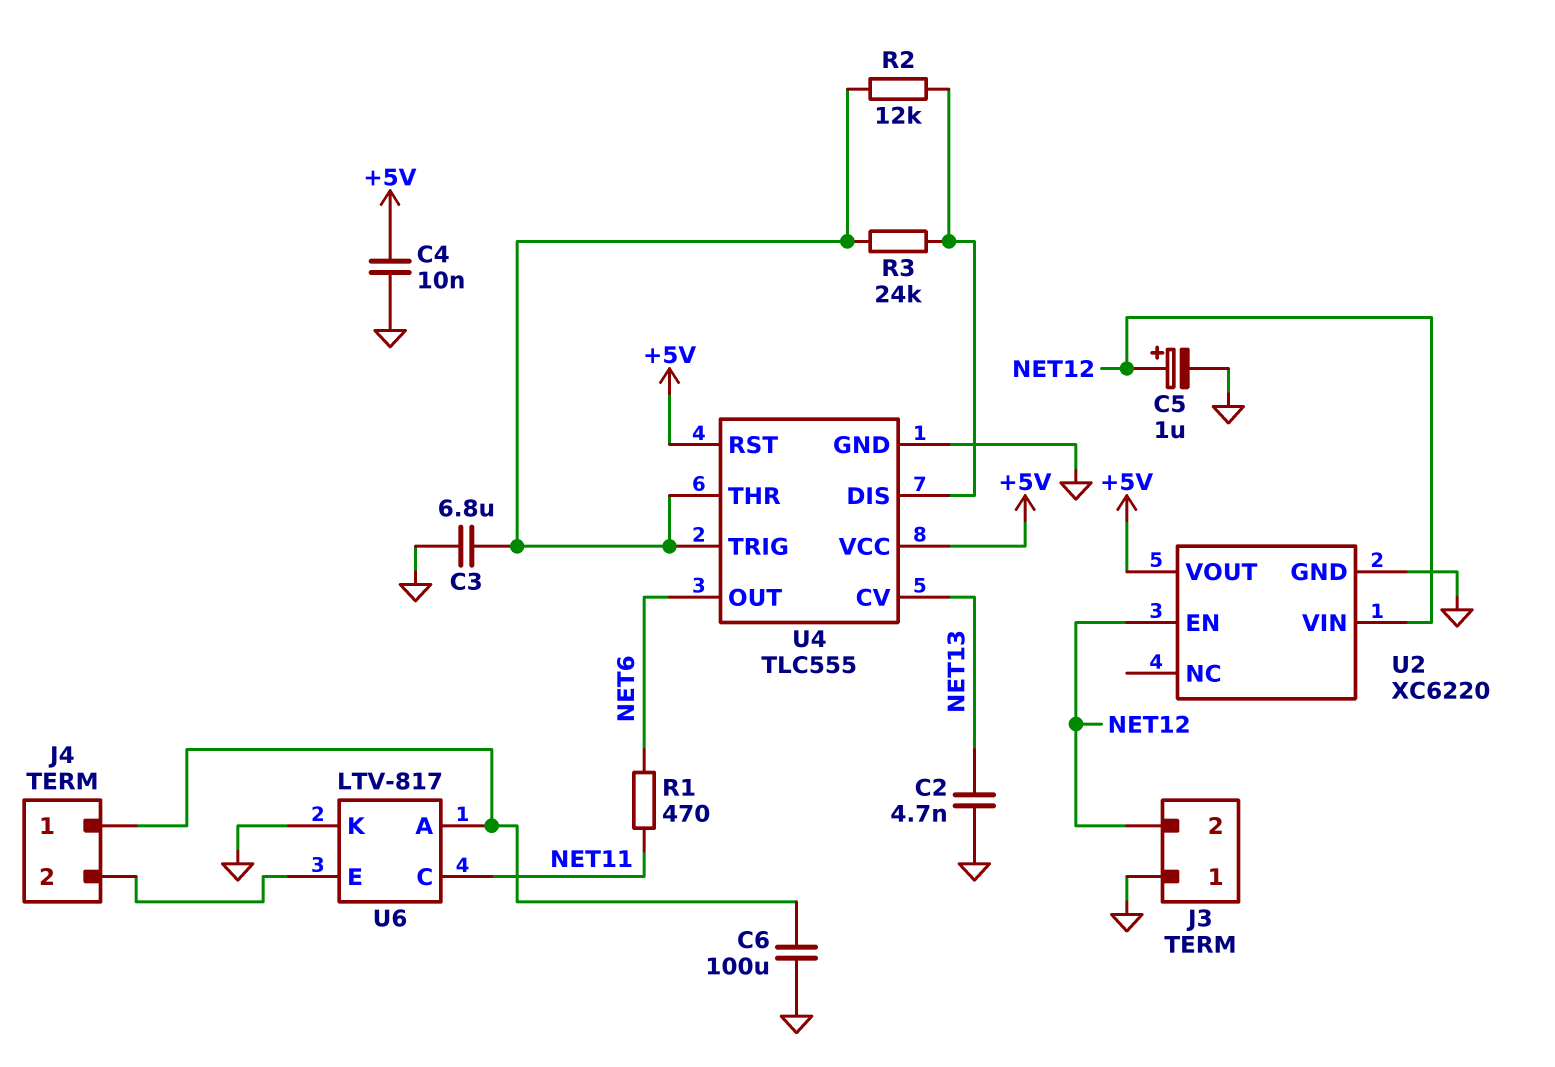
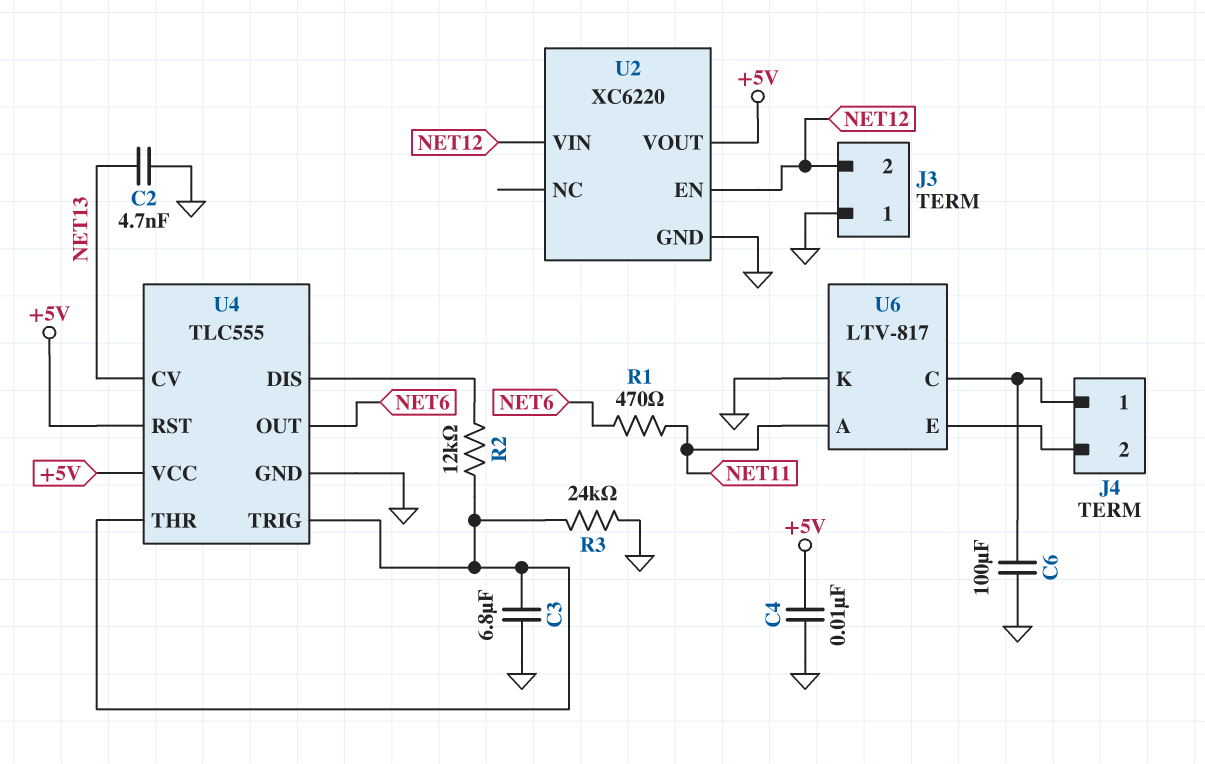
C5: 1uF (plus NET12, minus GND) -> none
R3: 24k (U4/DIS, U4/THR) -> 24k (GND, U4/THR)
U6 pin A: J4/1 -> NET11
U6 pin C: NET11 -> J4/1

